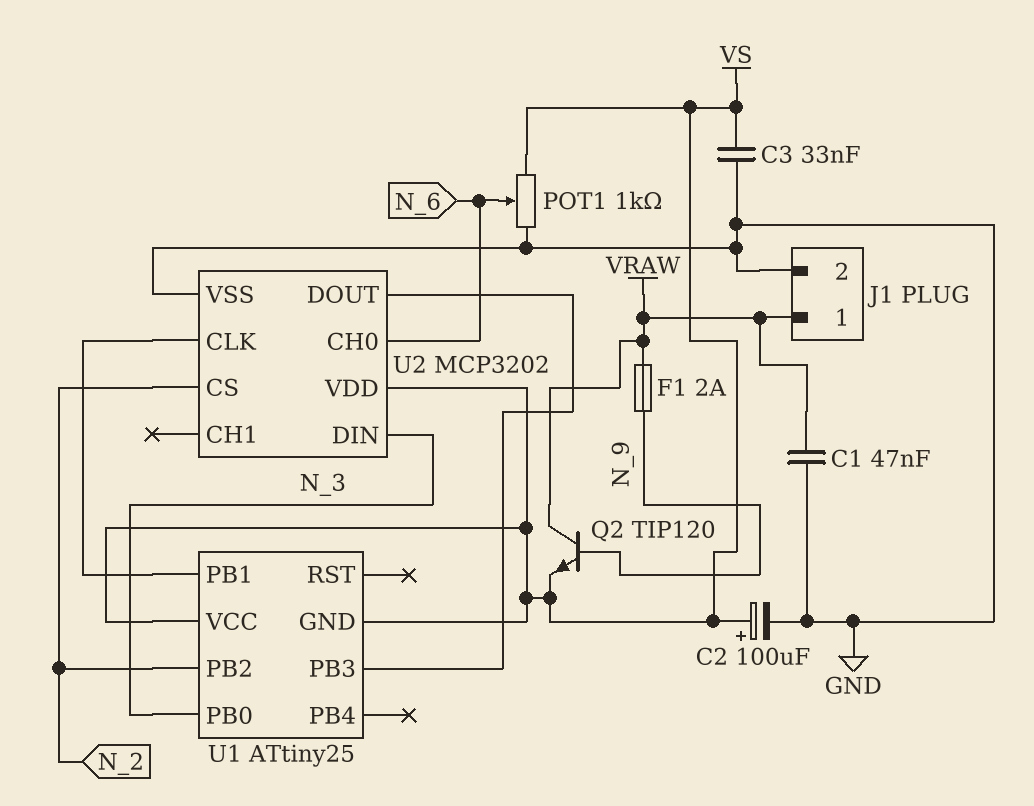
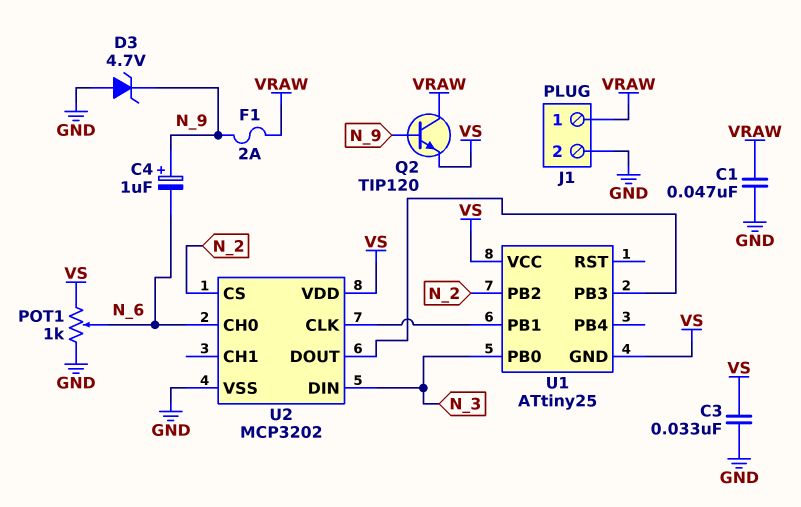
C2: 100uF (plus VS, minus GND) -> none
C4: none -> 1uF (plus N_9, minus N_6)
D3: none -> zener 4.7V (A GND, K N_9)

